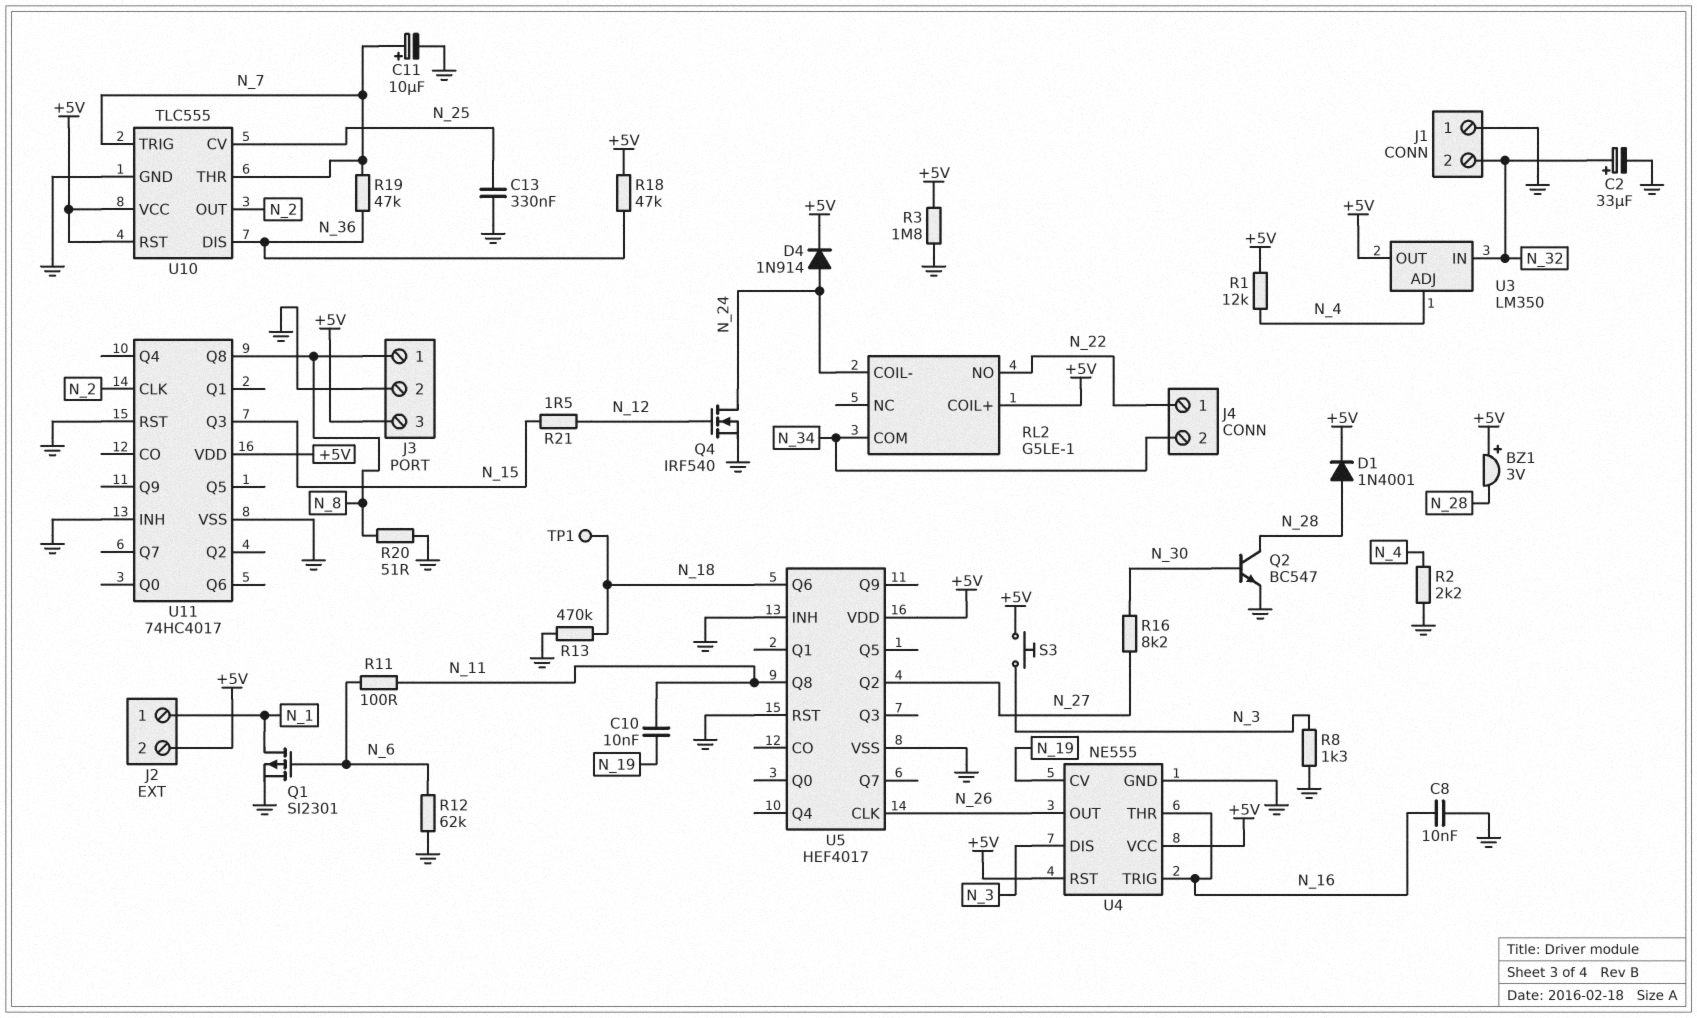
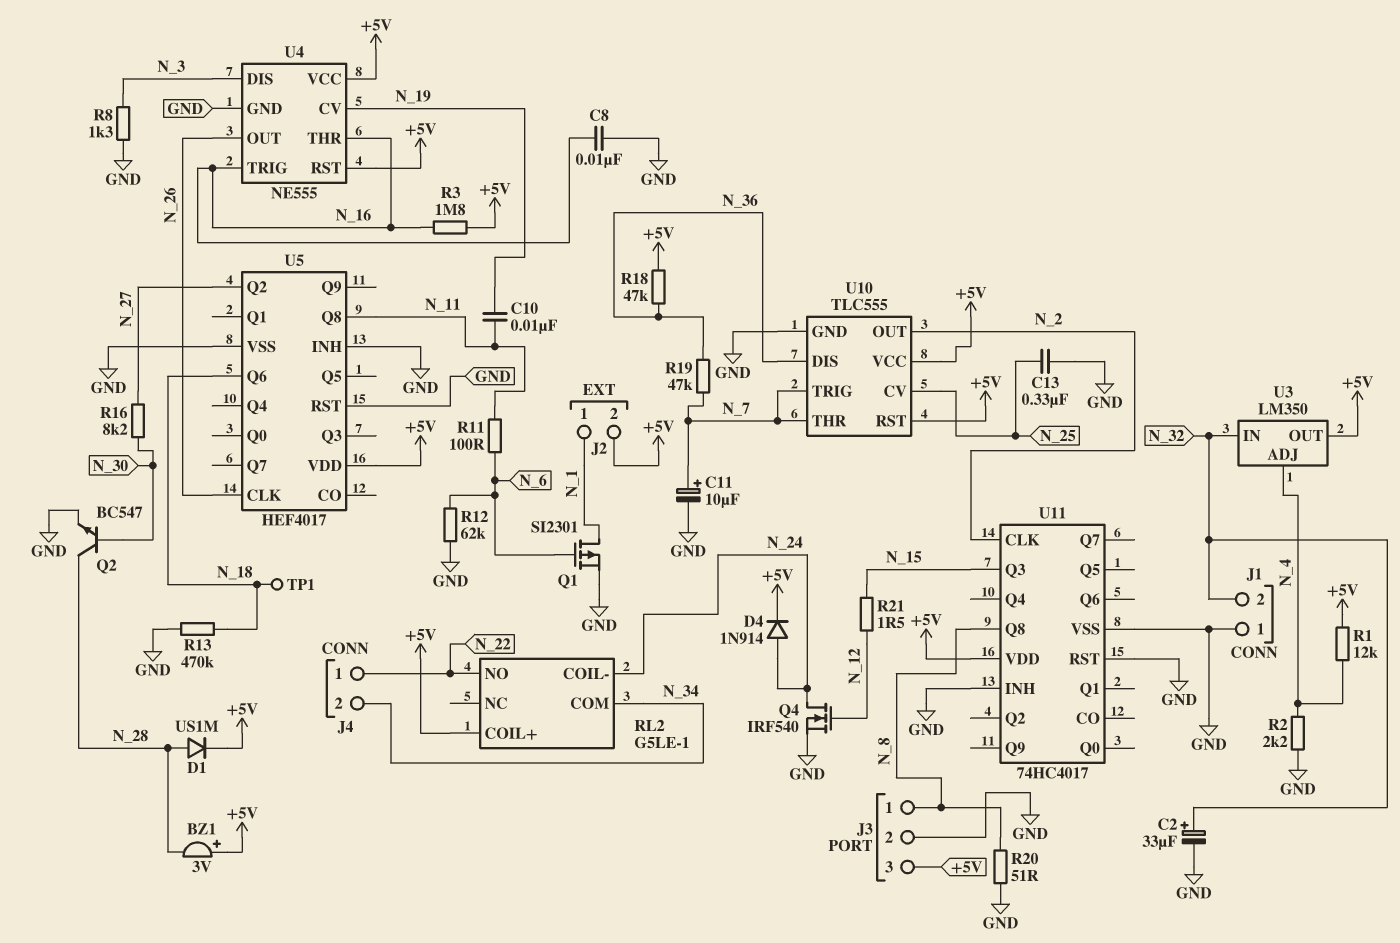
D1: diode 1N4001 (A N_28, K +5V) -> diode US1M (A N_28, K +5V)
R3: 1.8M (+5V, GND) -> 1.8M (+5V, N_16)
S3: button (+5V, N_3) -> none

